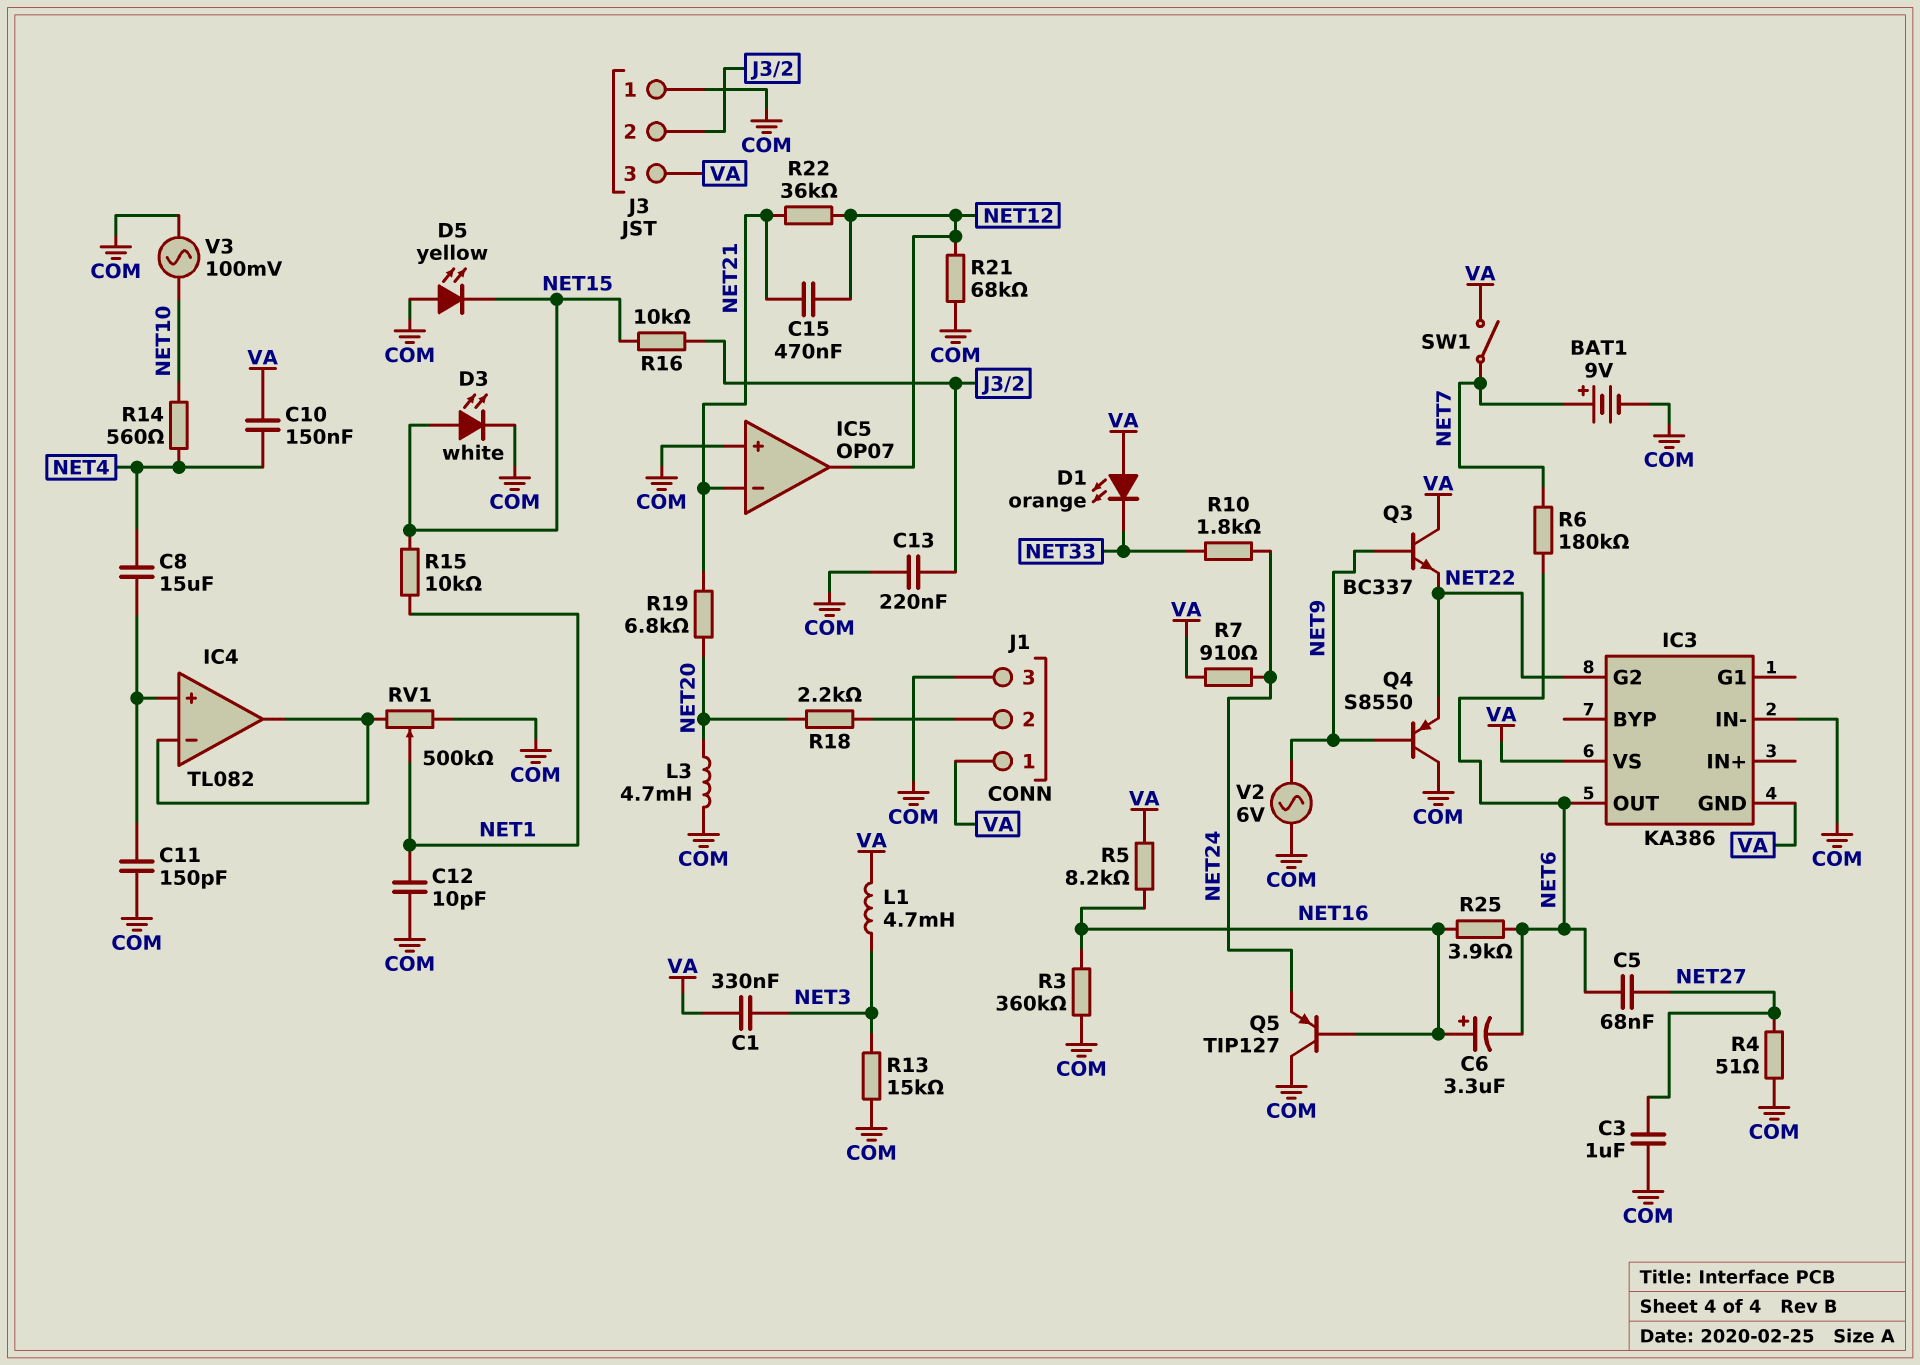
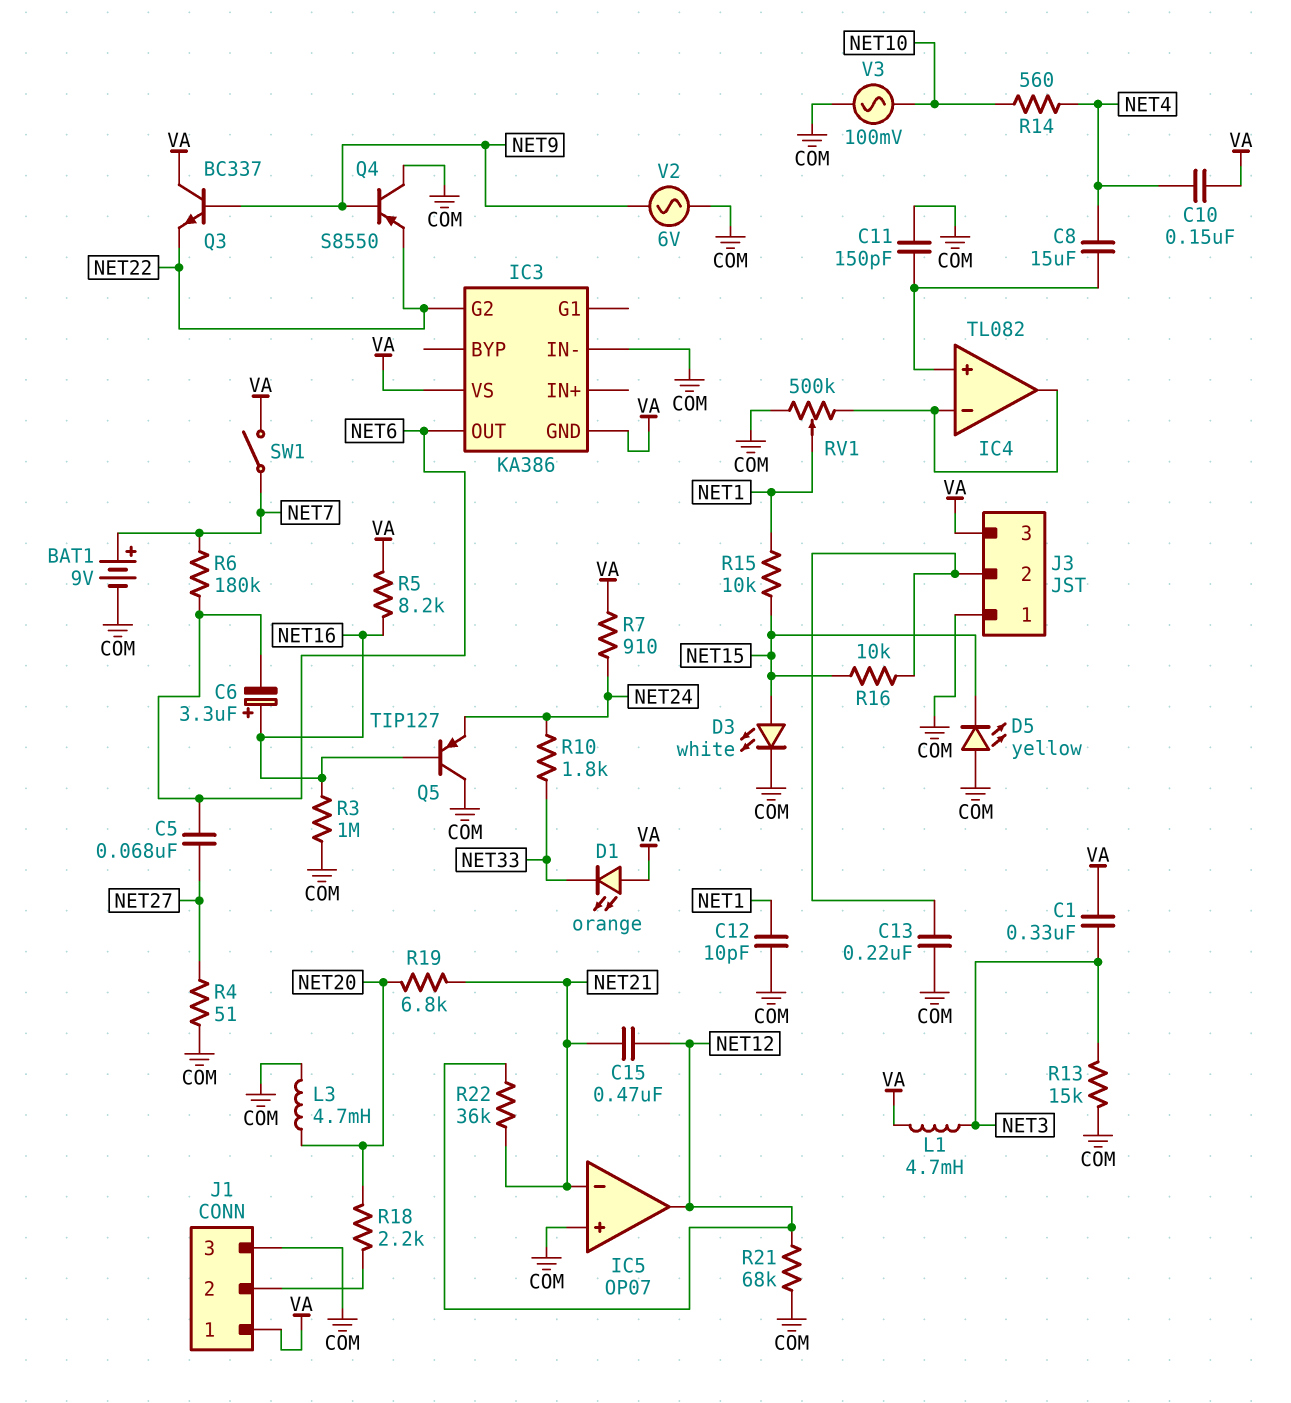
C3: 1uF (COM, NET27) -> none
R3: 360k (COM, NET16) -> 1M (COM, NET16)
R25: 3.9k (NET6, NET16) -> none

